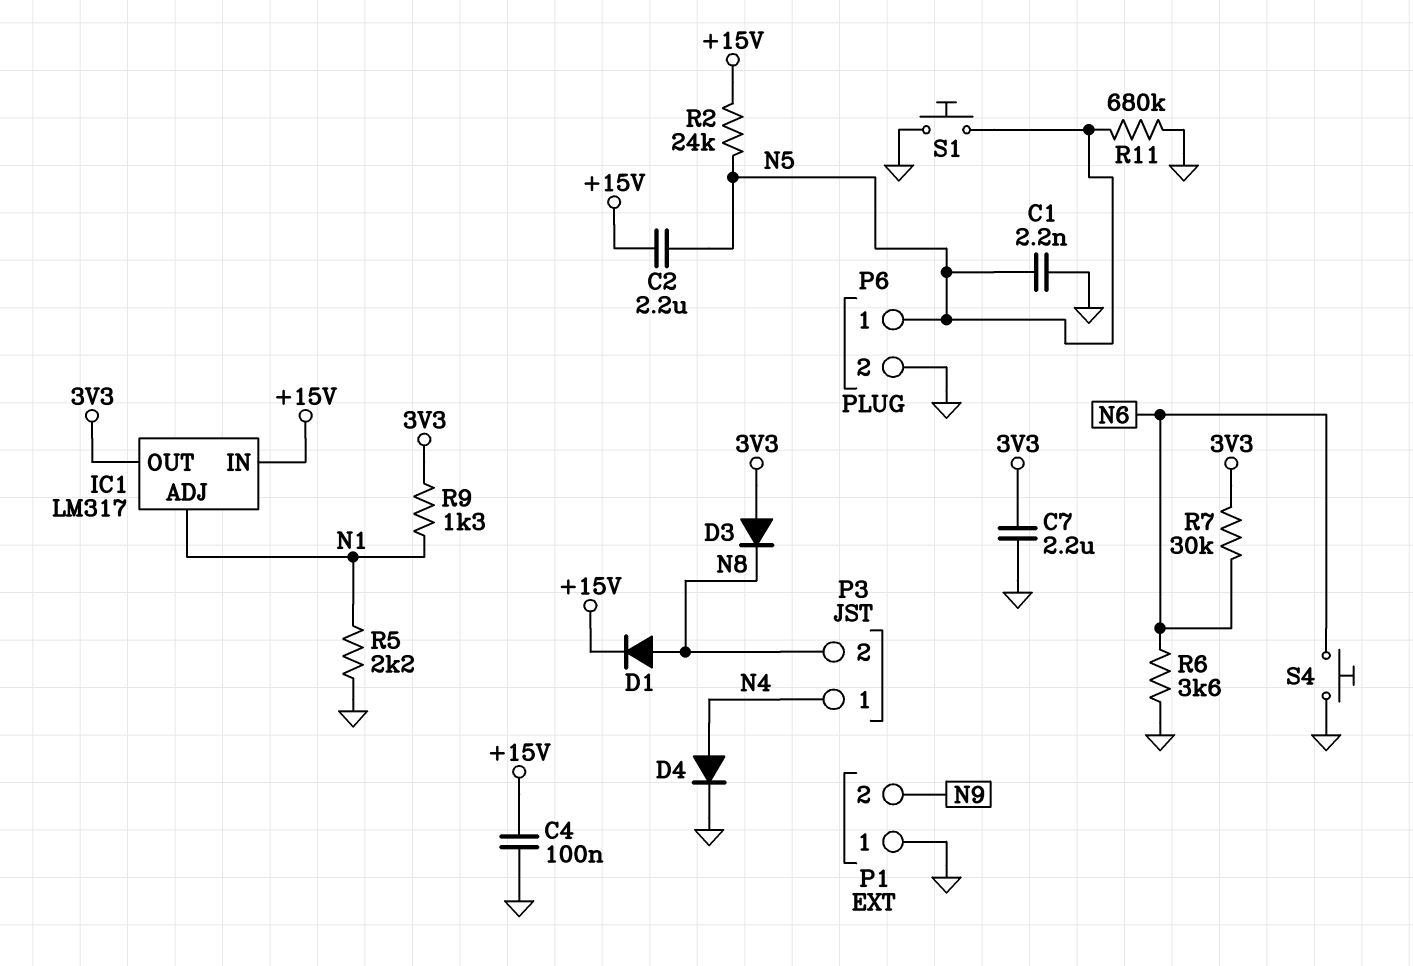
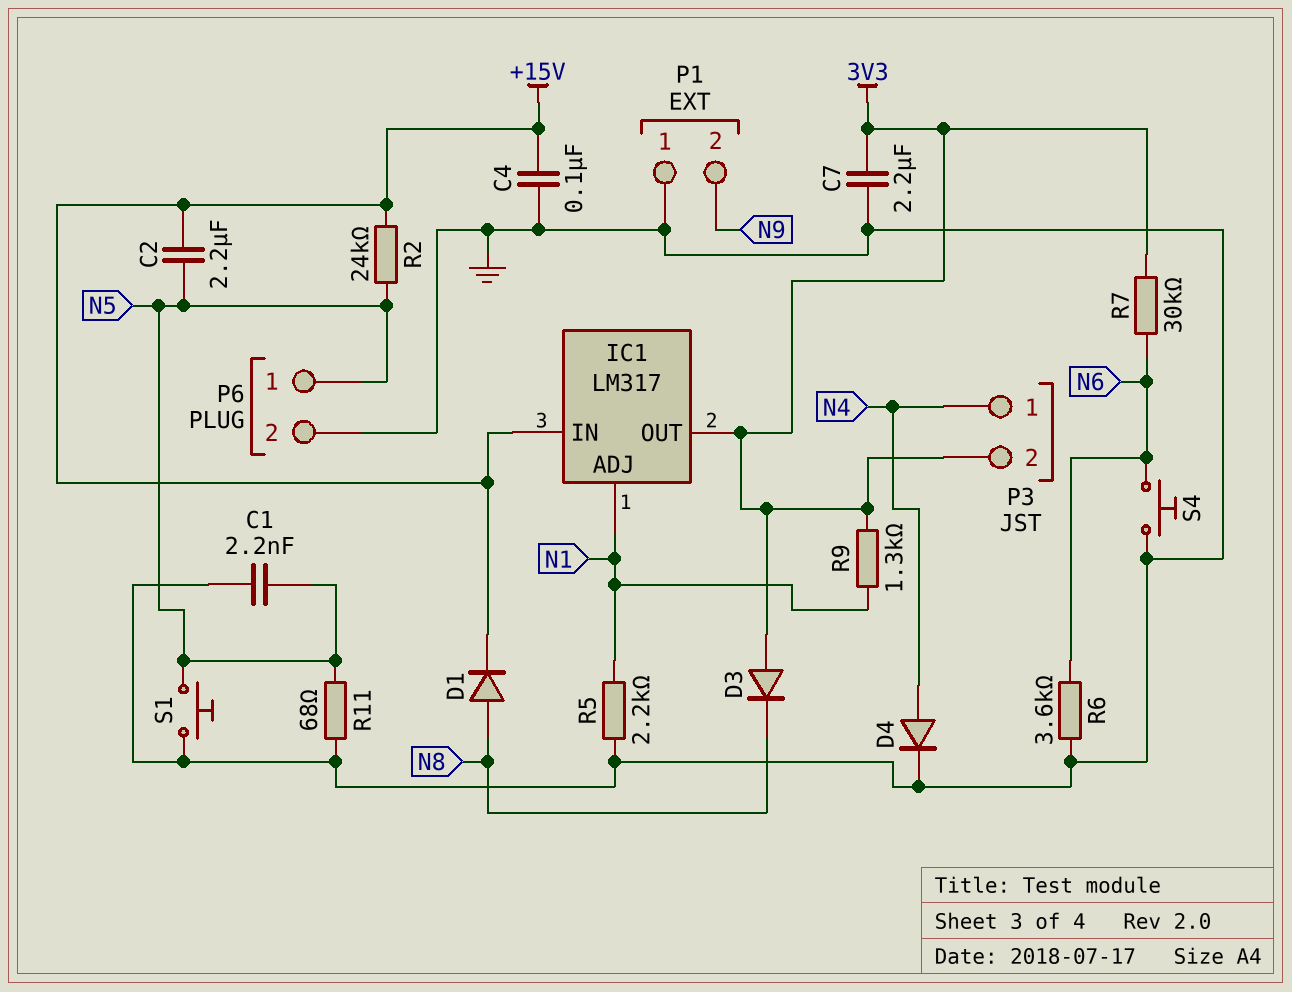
P3 pin 2: N8 -> 3V3
R11: 680k (GND, N5) -> 68 (GND, N5)

